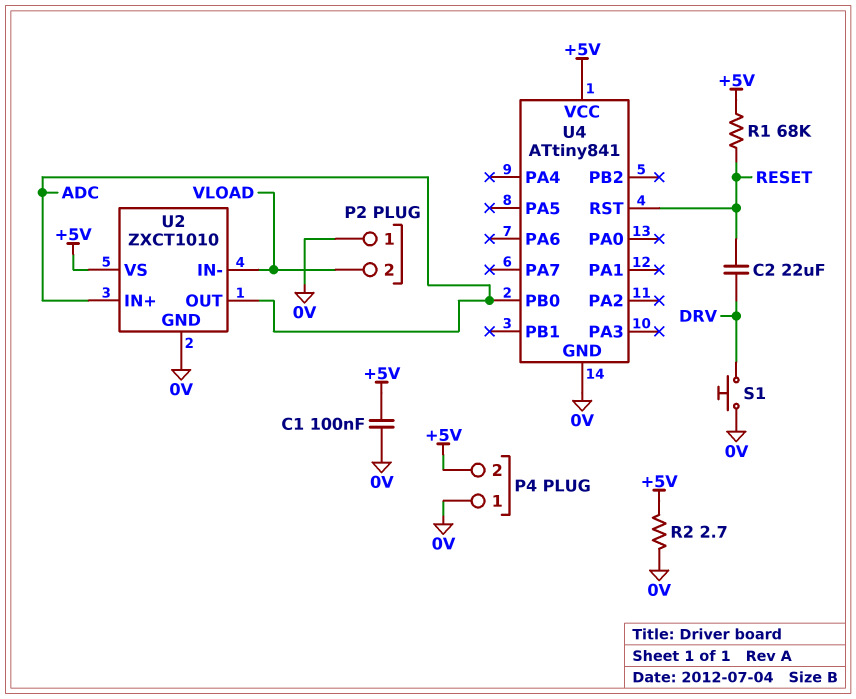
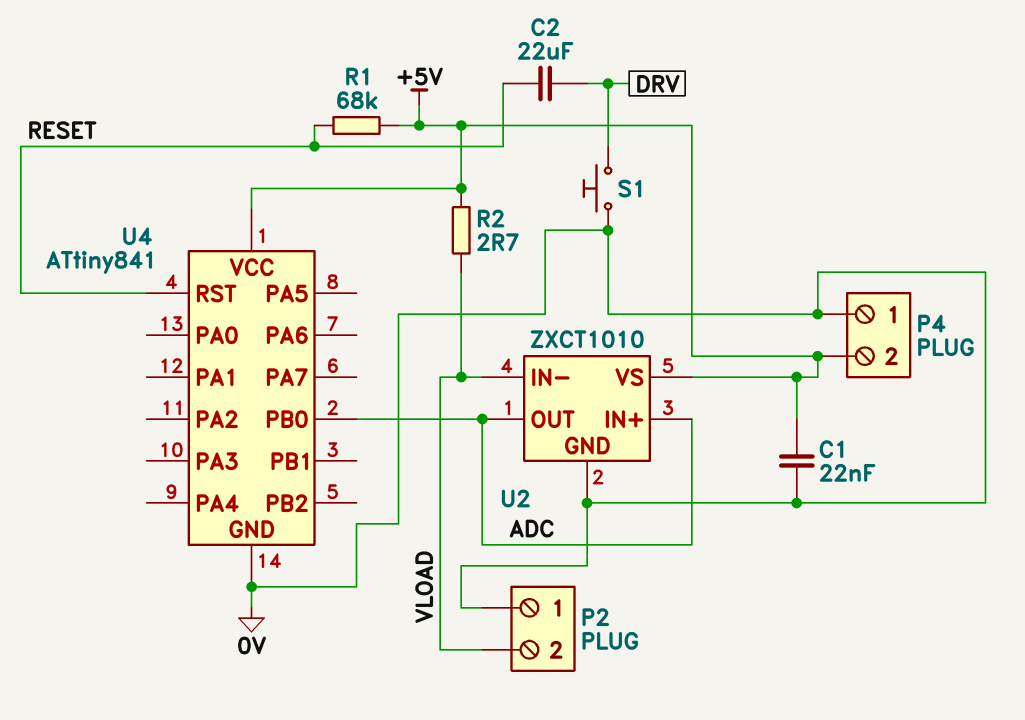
C1: 100nF (+5V, 0V) -> 22nF (+5V, 0V)
R2: 2.7 (+5V, 0V) -> 2.7 (+5V, VLOAD)

